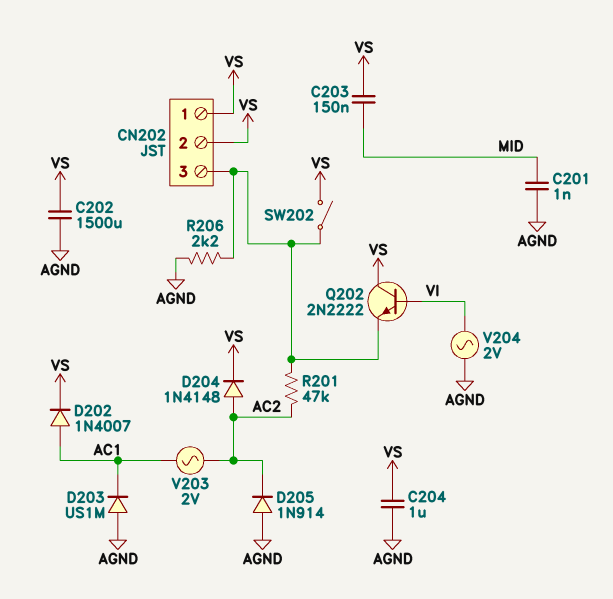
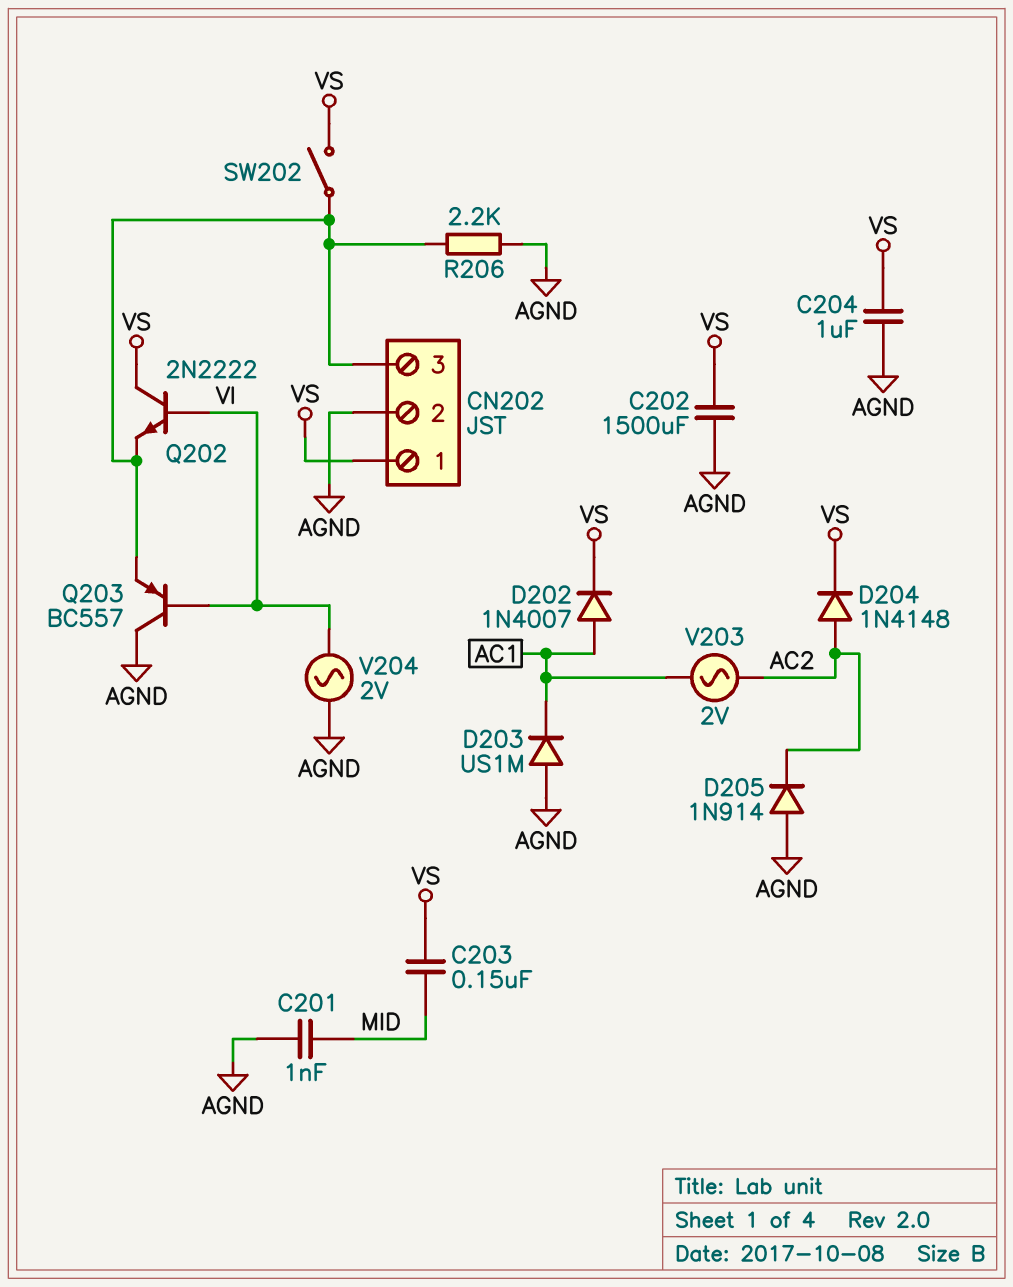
CN202 pin 2: VS -> AGND
Q203: none -> PNP BC557 (B VI, C AGND, E CN202/3)
R201: 47k (AC2, CN202/3) -> none

